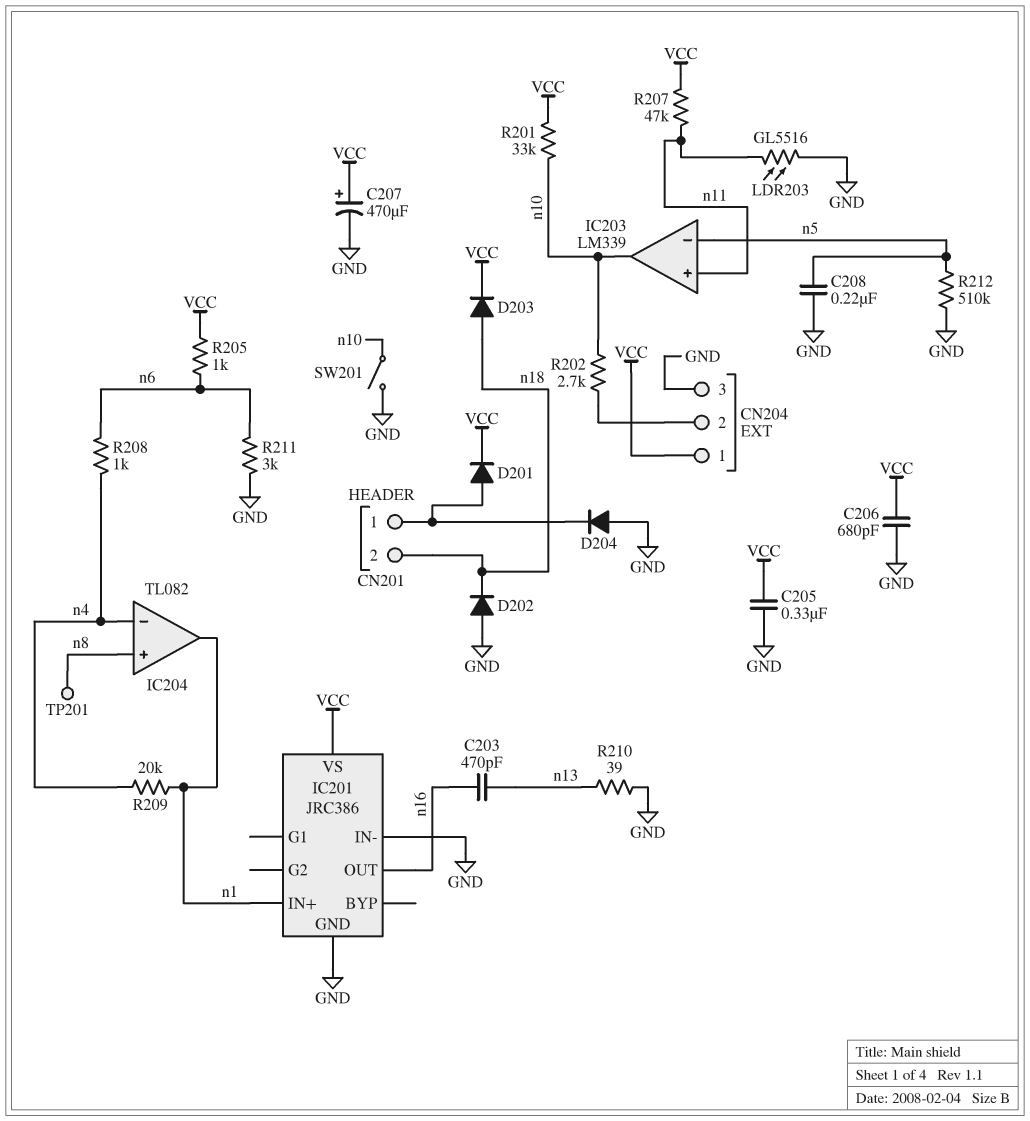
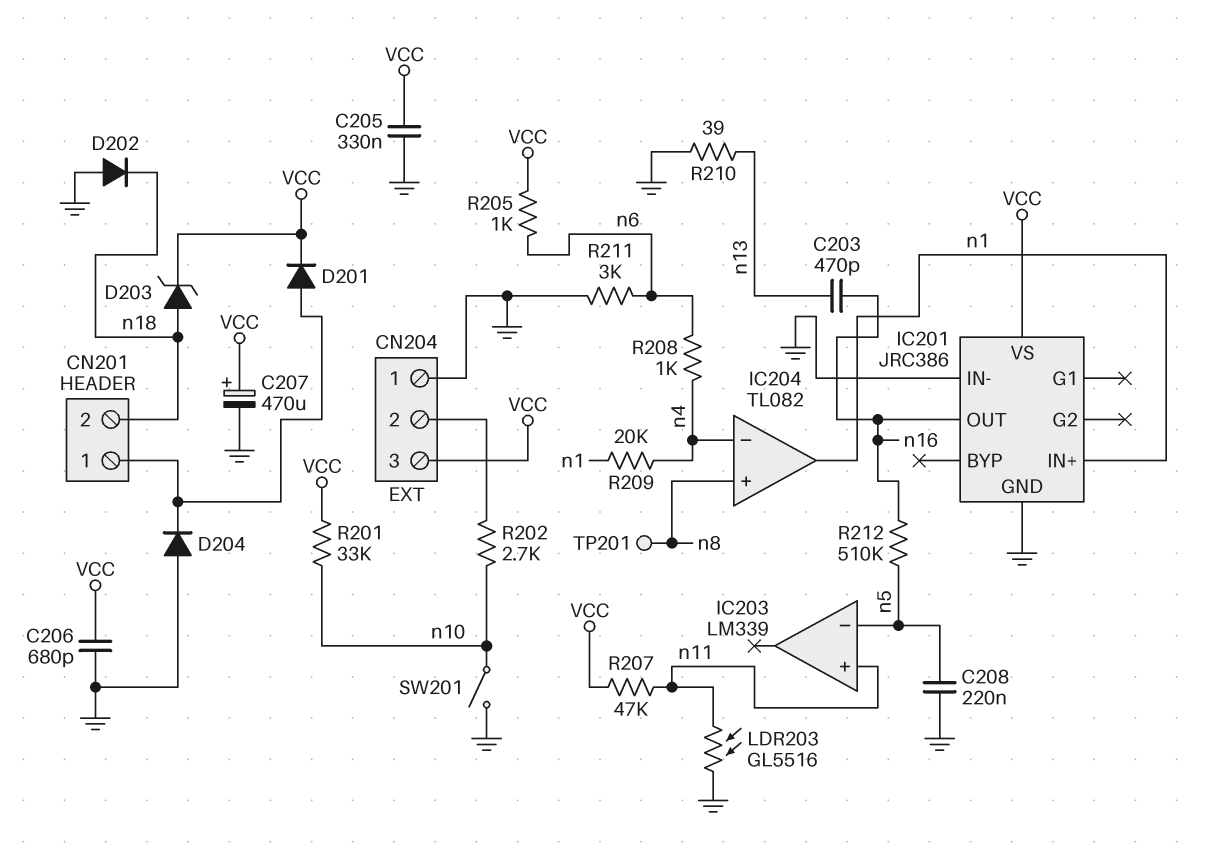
CN204 pin 1: VCC -> GND
CN204 pin 3: GND -> VCC
D203: diode (A n18, K VCC) -> zener (A n18, K VCC)
IC203 pin out: n10 -> none
R212: 510k (GND, n5) -> 510k (n5, n16)

